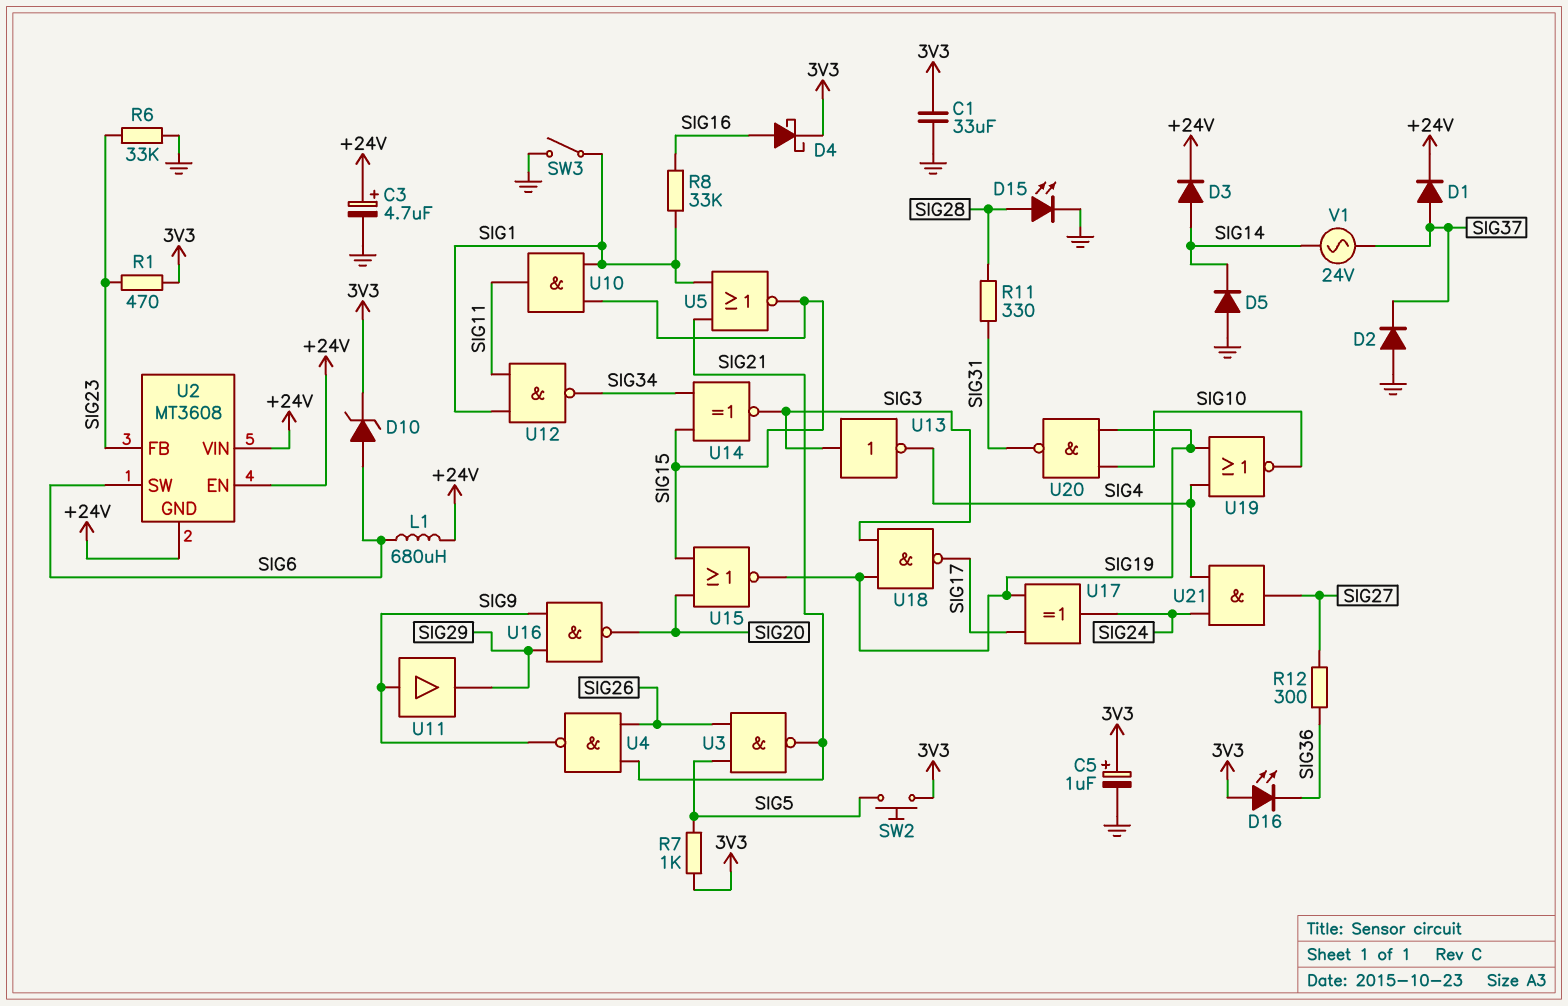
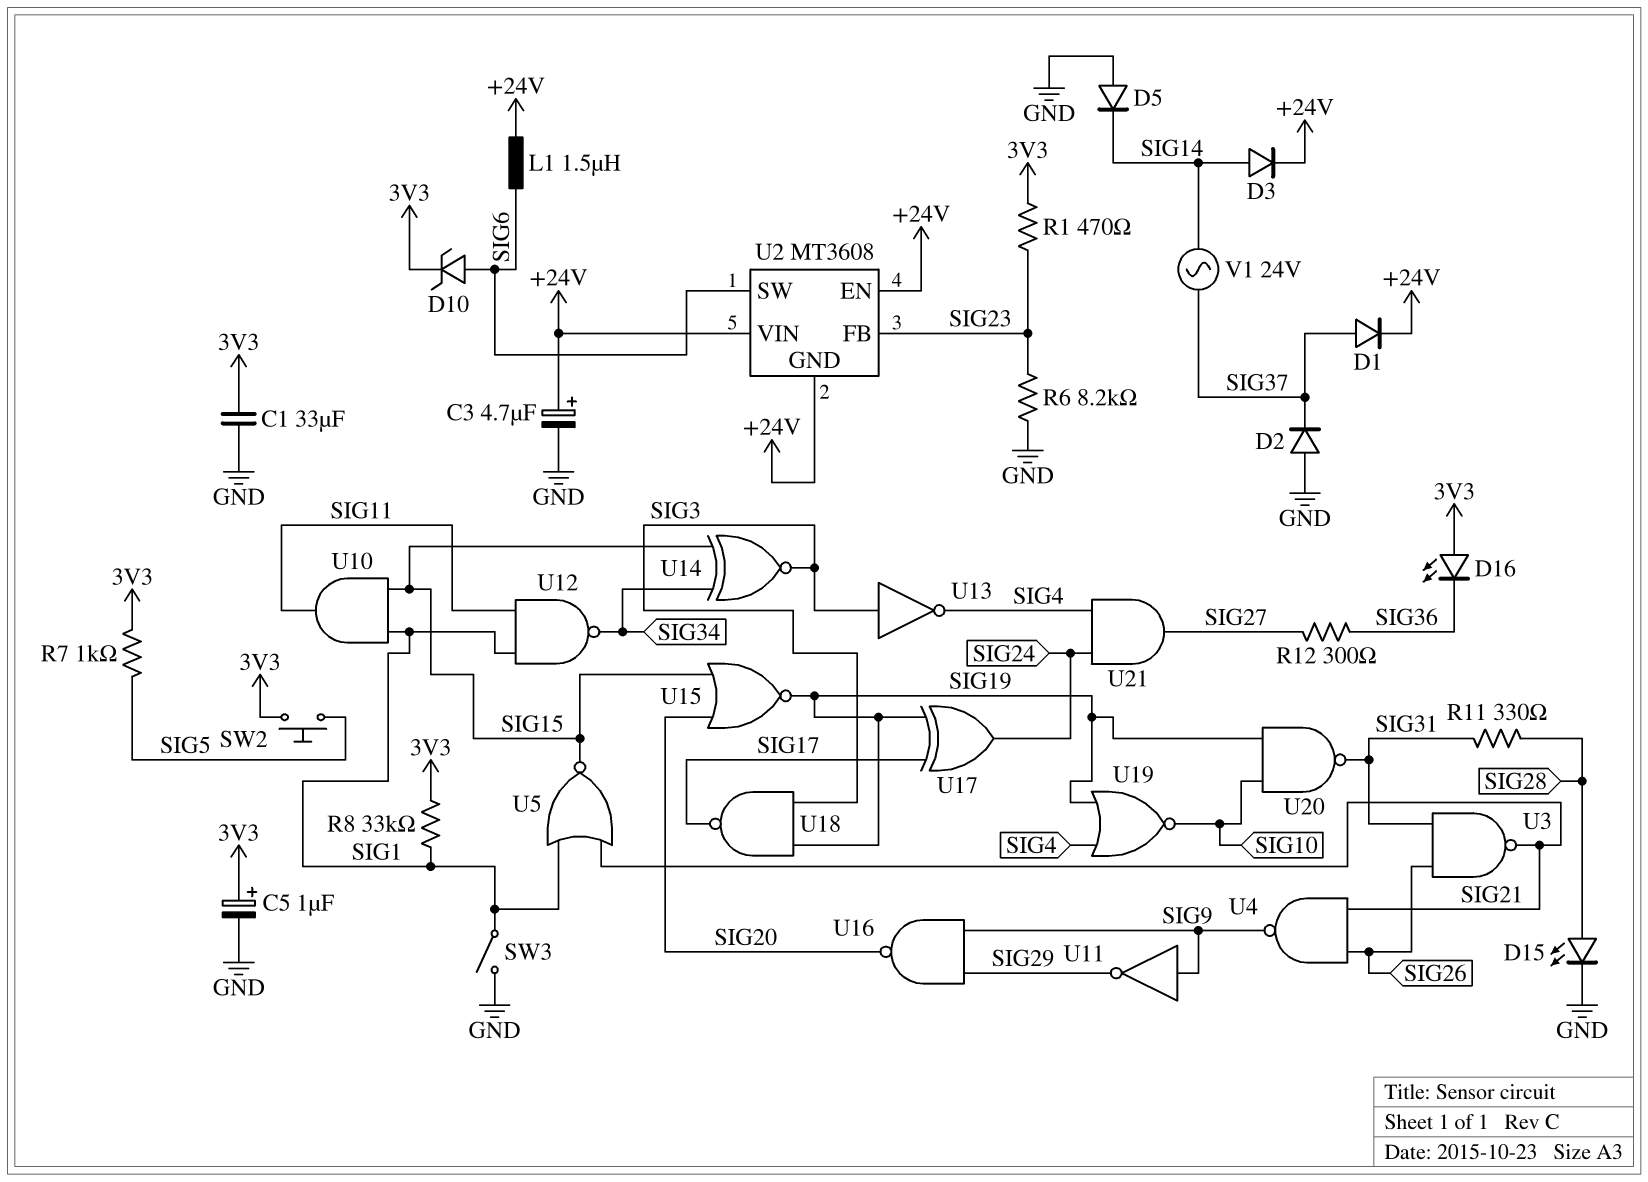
D4: schottky (A SIG16, K 3V3) -> none
L1: 680uH (+24V, SIG6) -> 1.5uH (+24V, SIG6)
R6: 33k (GND, SIG23) -> 8.2k (GND, SIG23)
R8: 33k (SIG1, SIG16) -> 33k (3V3, SIG1)
U3: NAND (in SIG5, in SIG26, out SIG21) -> NAND (in SIG26, in SIG31, out SIG21)
U11: buffer (in SIG9, out SIG29) -> NOT (in SIG9, out SIG29)

